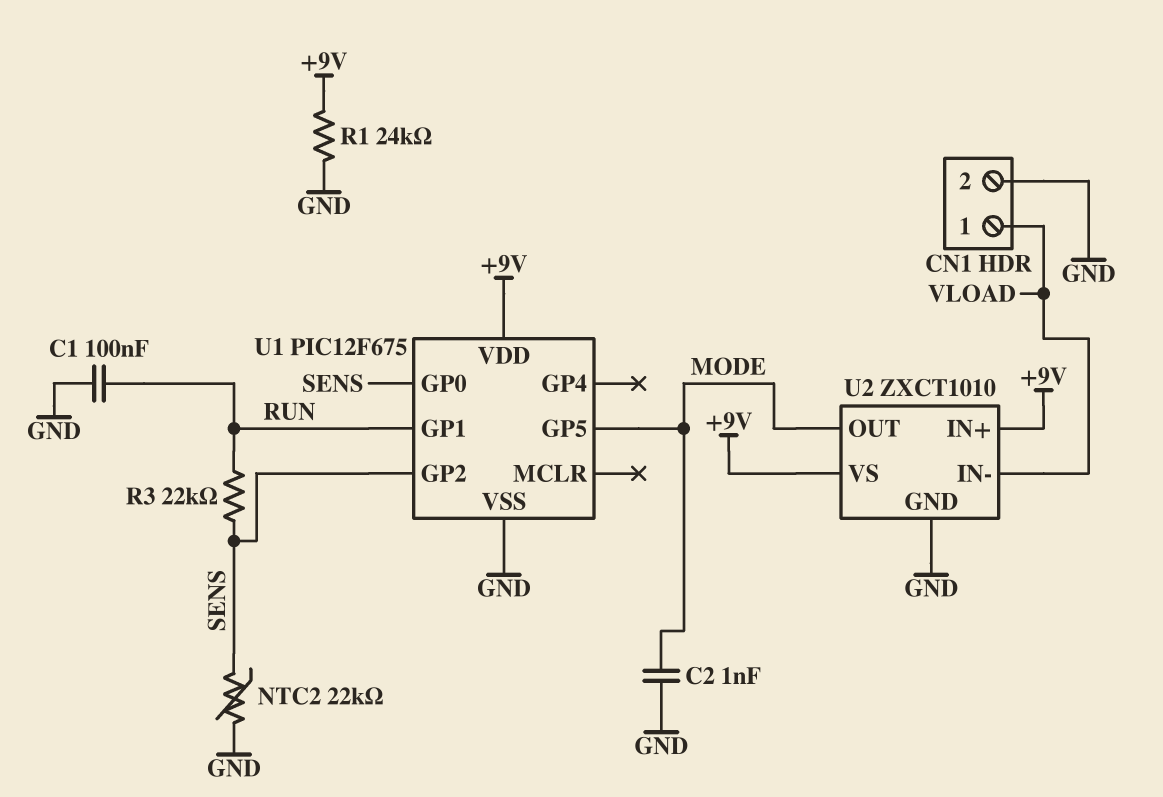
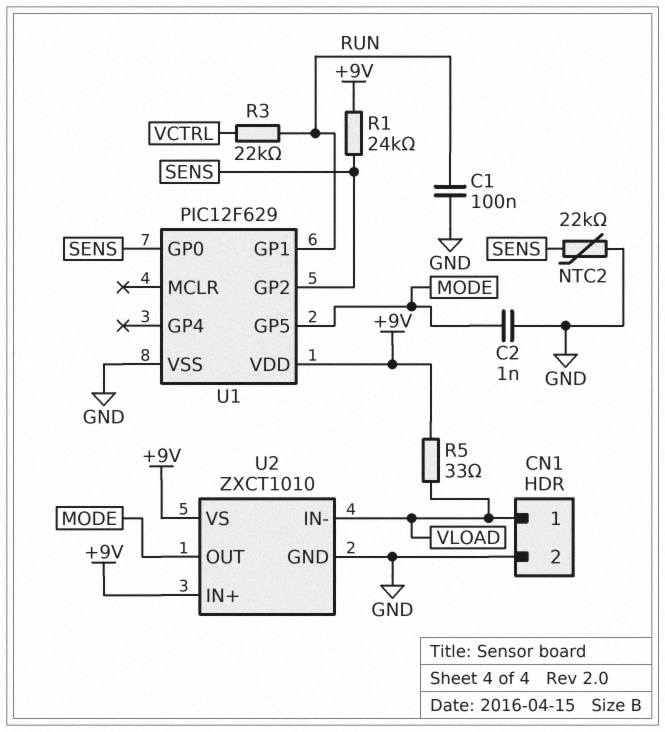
R1: 24k (+9V, GND) -> 24k (+9V, SENS)
R3: 22k (RUN, SENS) -> 22k (RUN, VCTRL)
R5: none -> 33 (+9V, VLOAD)
U1: PIC12F675 -> PIC12F629

